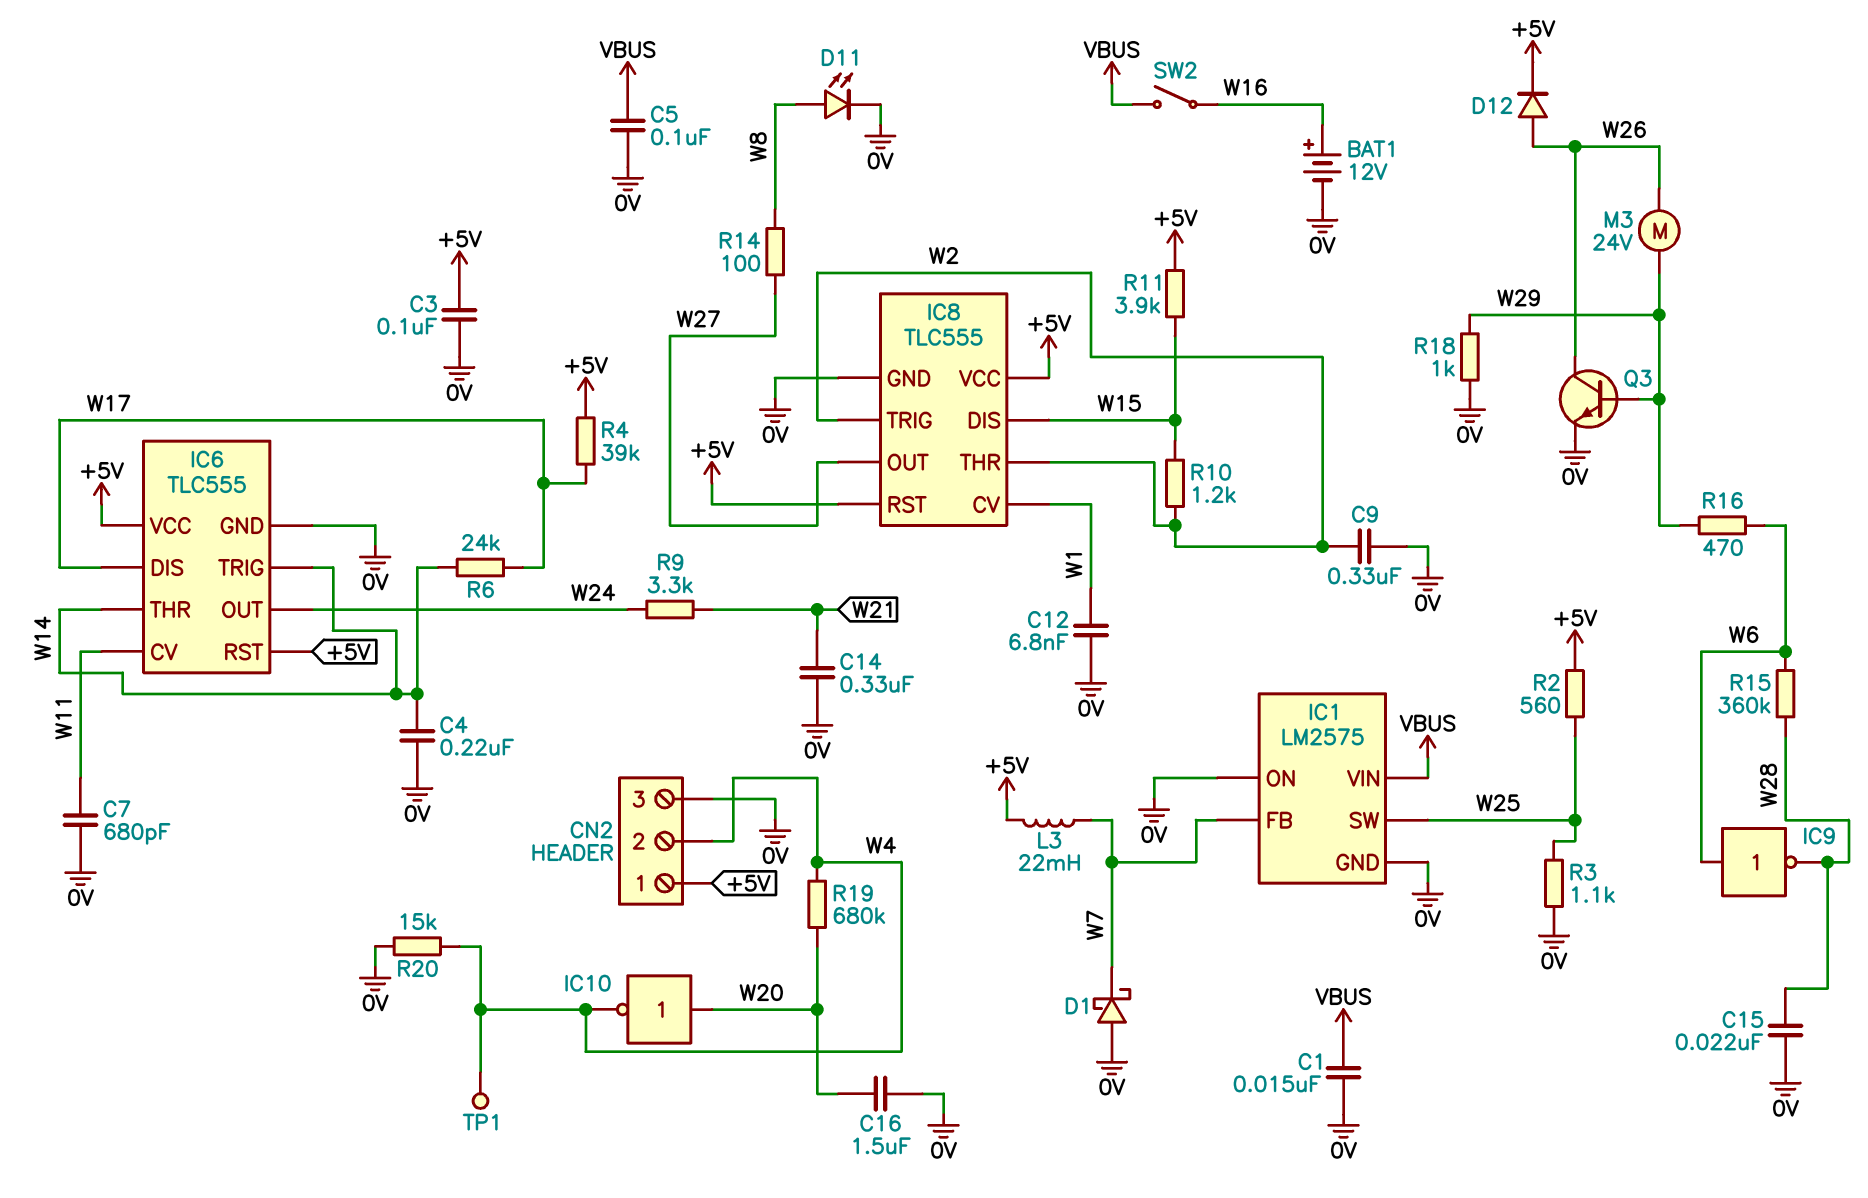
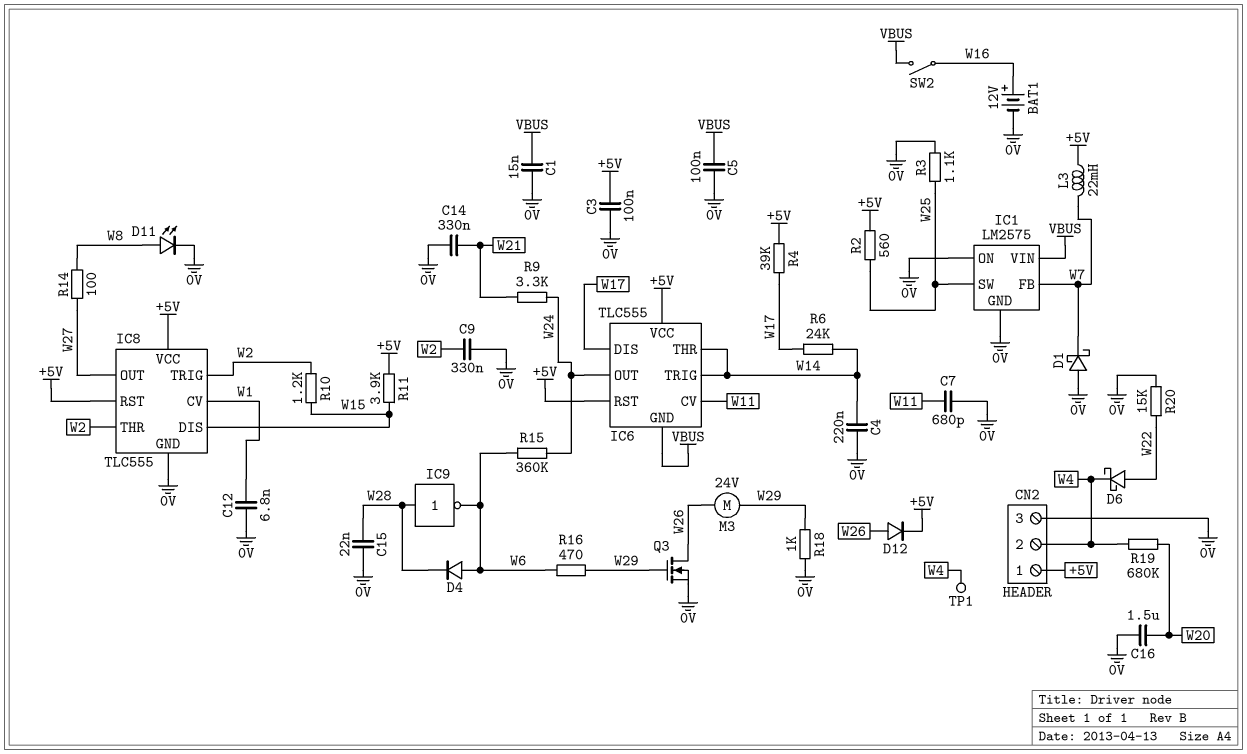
D4: none -> diode (A W6, K W28)
D6: none -> schottky (A W22, K W4)
IC6 pin GND: 0V -> VBUS
IC9: NOT (in W6, out W28) -> NOT (in W28, out W6)
IC10: NOT (in W20, out W4) -> none
Q3: NPN (B W29, C W26, E 0V) -> NMOS (G W29, D W26, S 0V)
R15: 360k (W6, W28) -> 360k (W6, W24)
R20: 15k (0V, W4) -> 15k (0V, W22)

